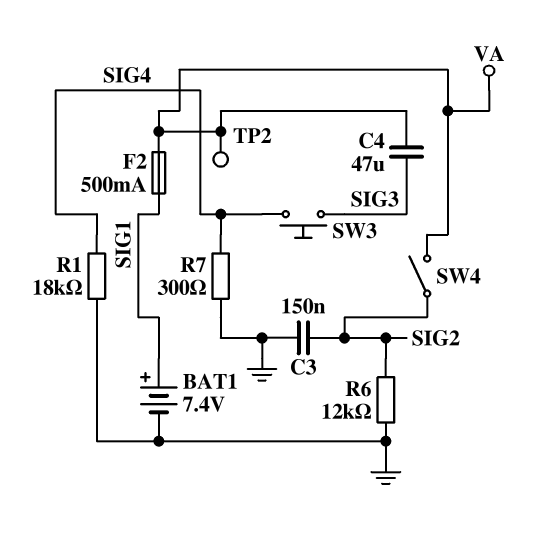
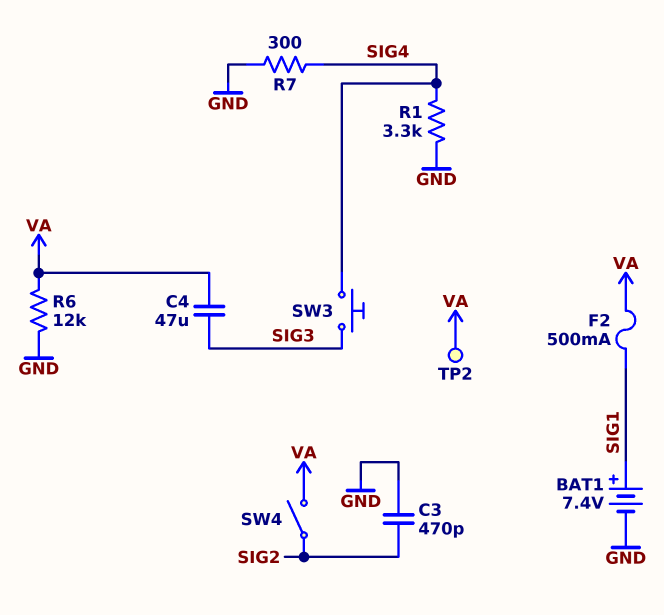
C3: 150nF (GND, SIG2) -> 470pF (GND, SIG2)
R1: 18k (GND, SIG4) -> 3.3k (GND, SIG4)
R6: 12k (GND, SIG2) -> 12k (GND, VA)

